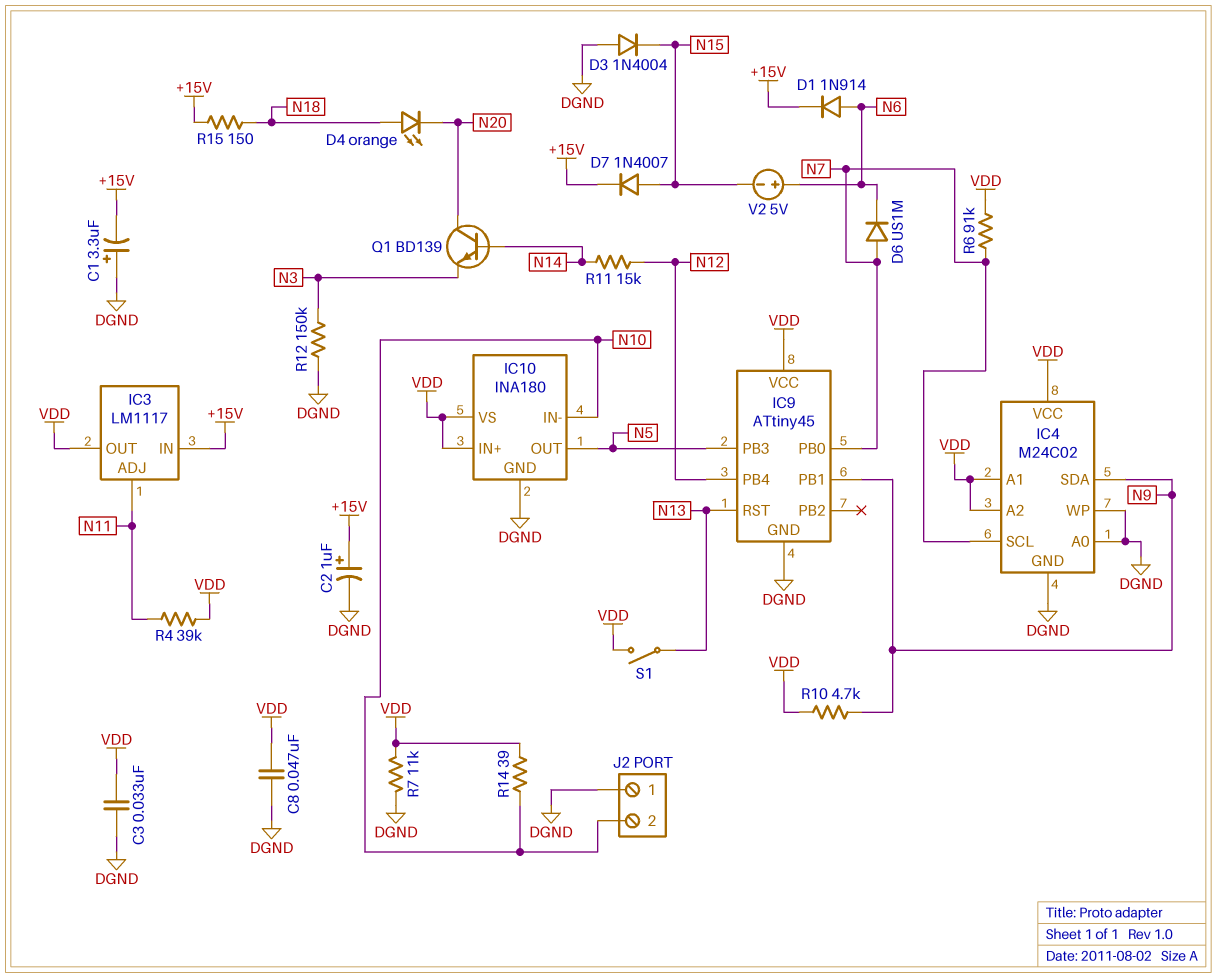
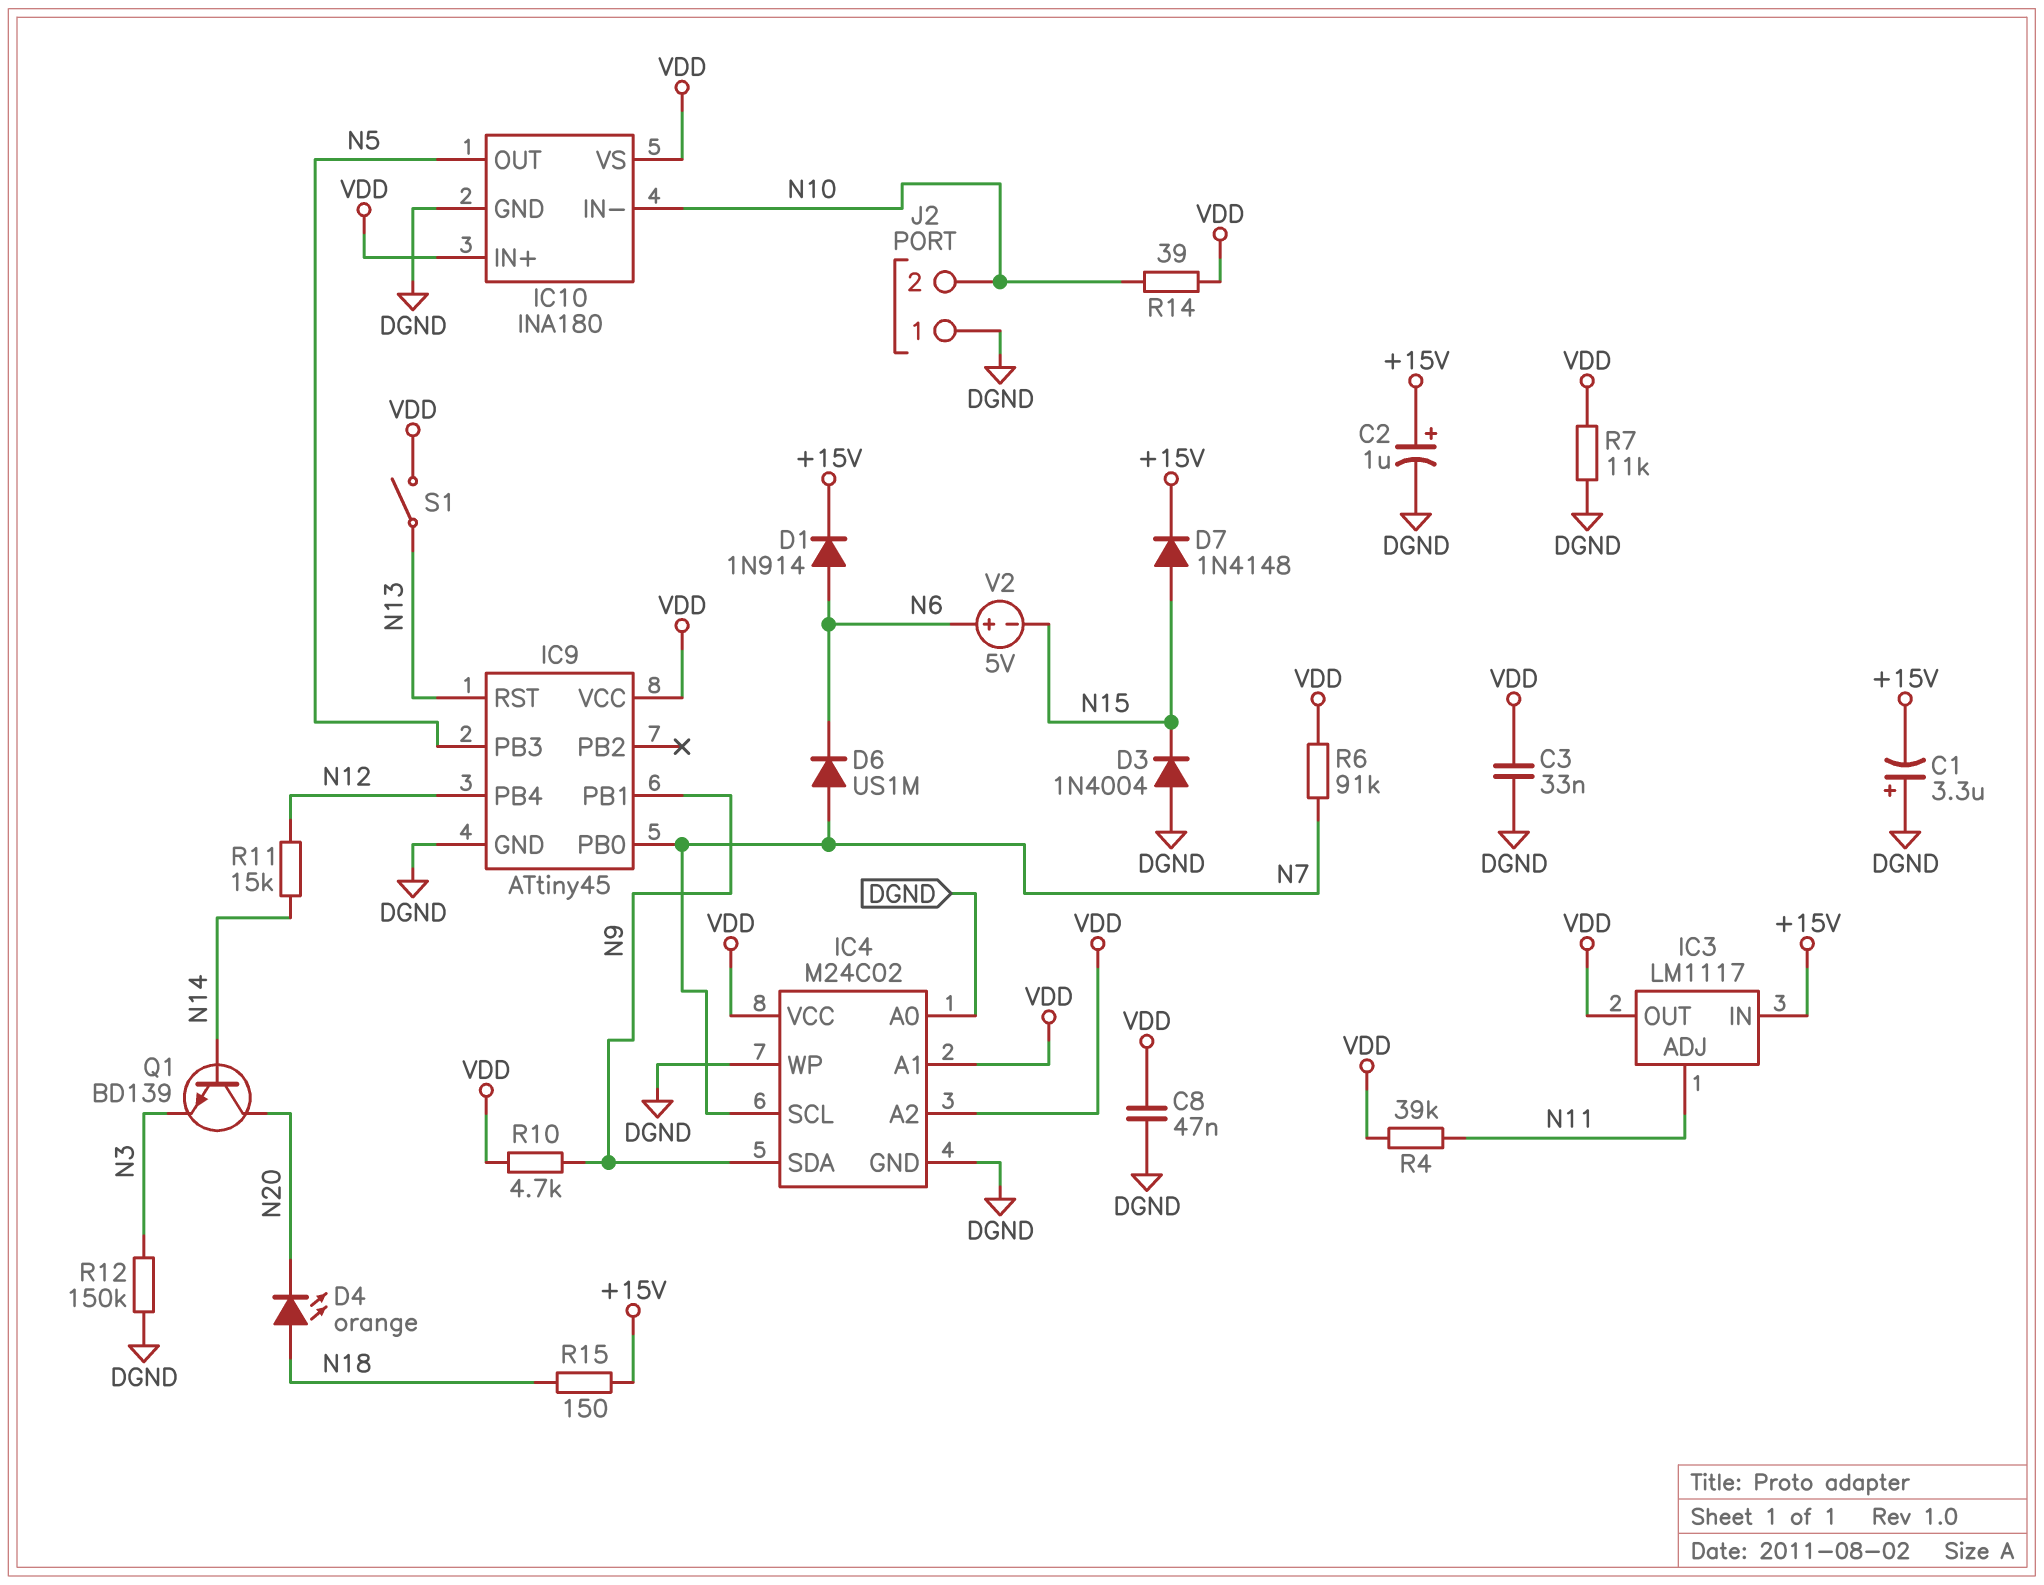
D7: diode 1N4007 (A N15, K +15V) -> diode 1N4148 (A N15, K +15V)

